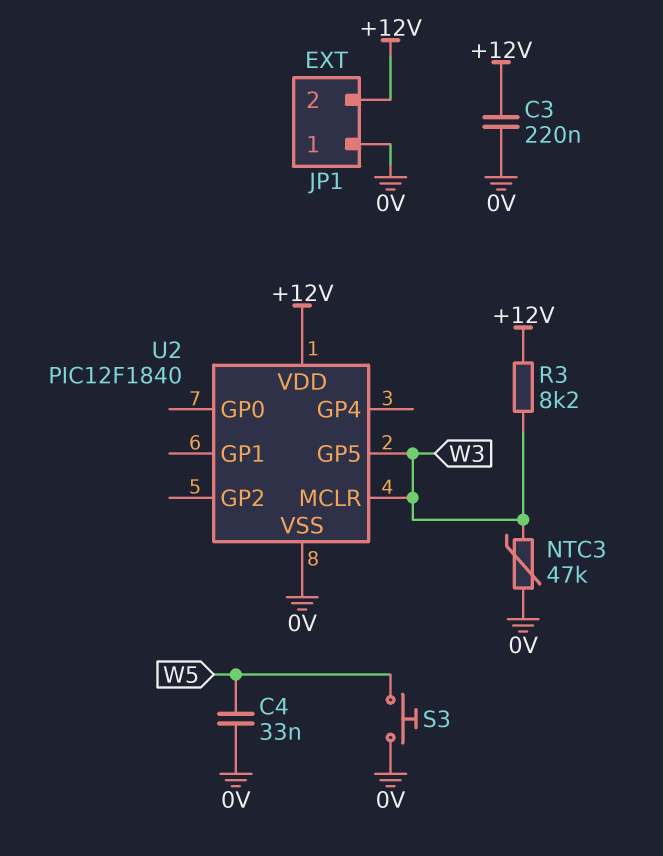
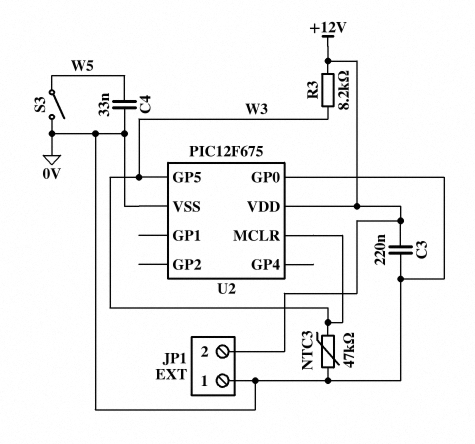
S3: button (0V, W5) -> switch (0V, W5)
U2: PIC12F1840 -> PIC12F675
U2 pin GP0: none -> 0V

